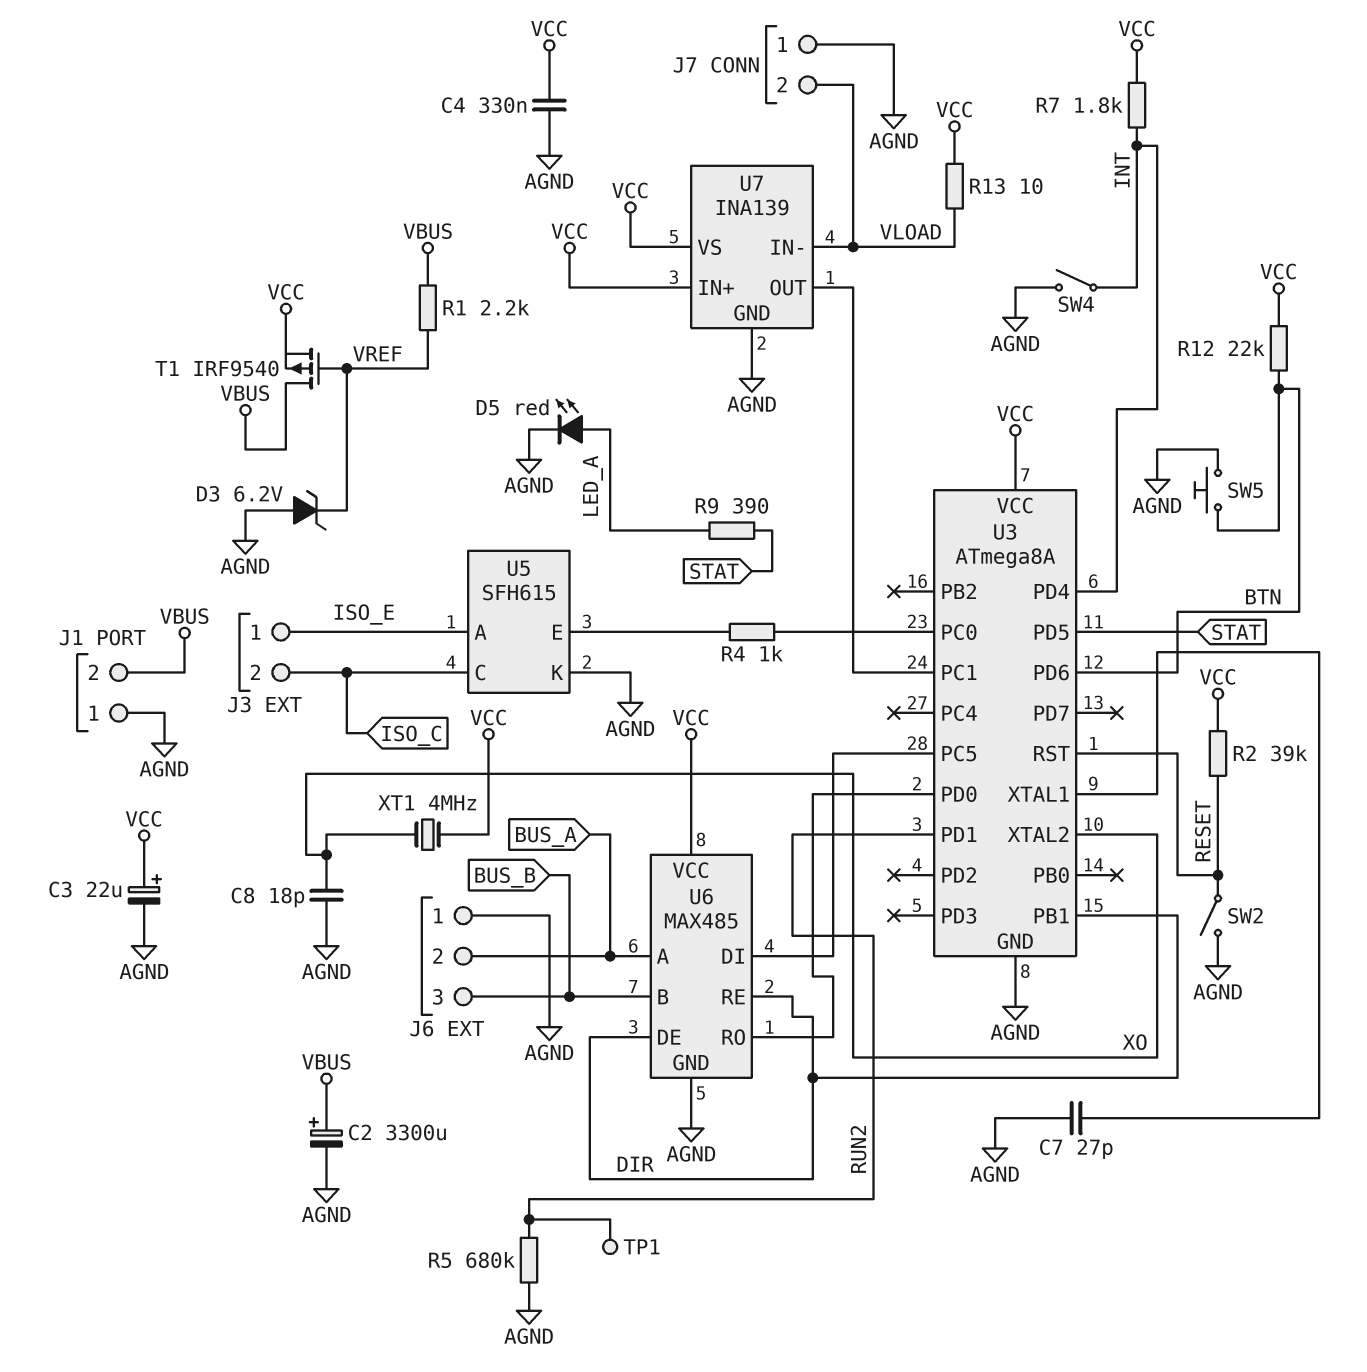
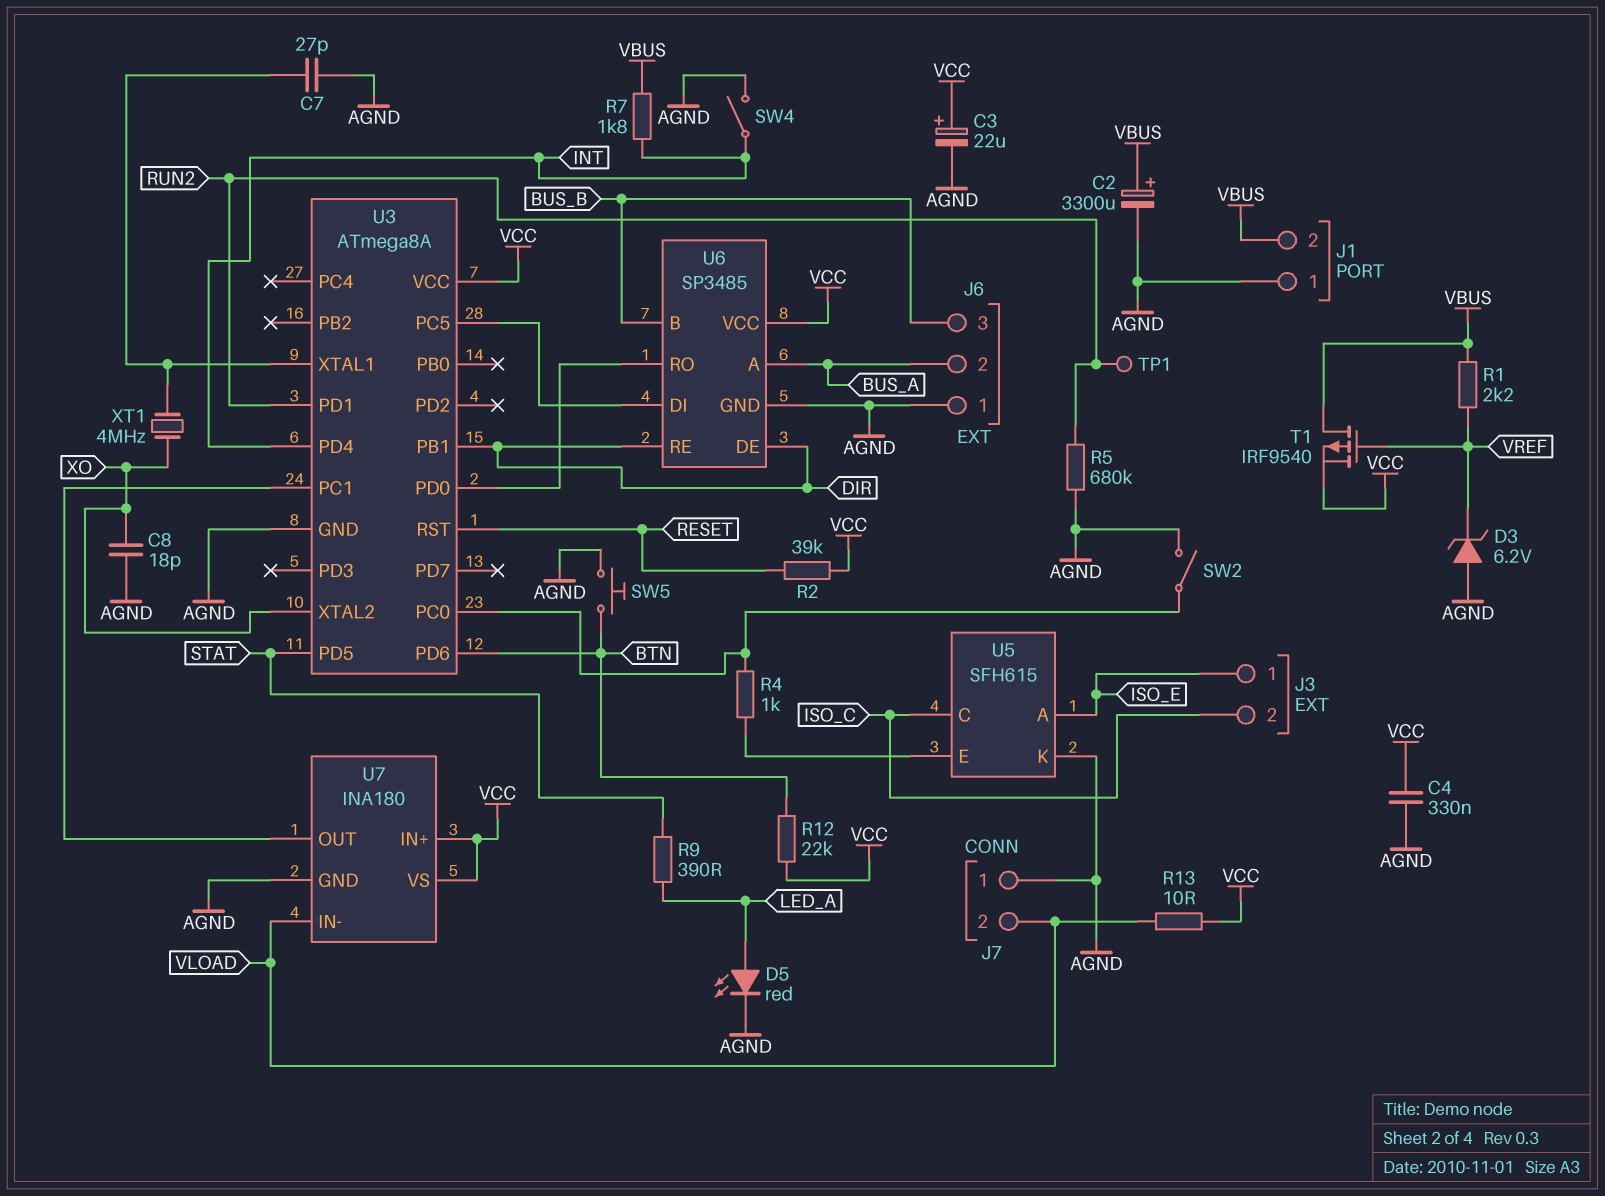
R7: 1.8k (INT, VCC) -> 1.8k (INT, VBUS)
SW2: switch (AGND, RESET) -> switch (AGND, U3/PC0)
U6: MAX485 -> SP3485
U7: INA139 -> INA180
XT1: 4MHz (VCC, XO) -> 4MHz (U3/XTAL1, XO)

